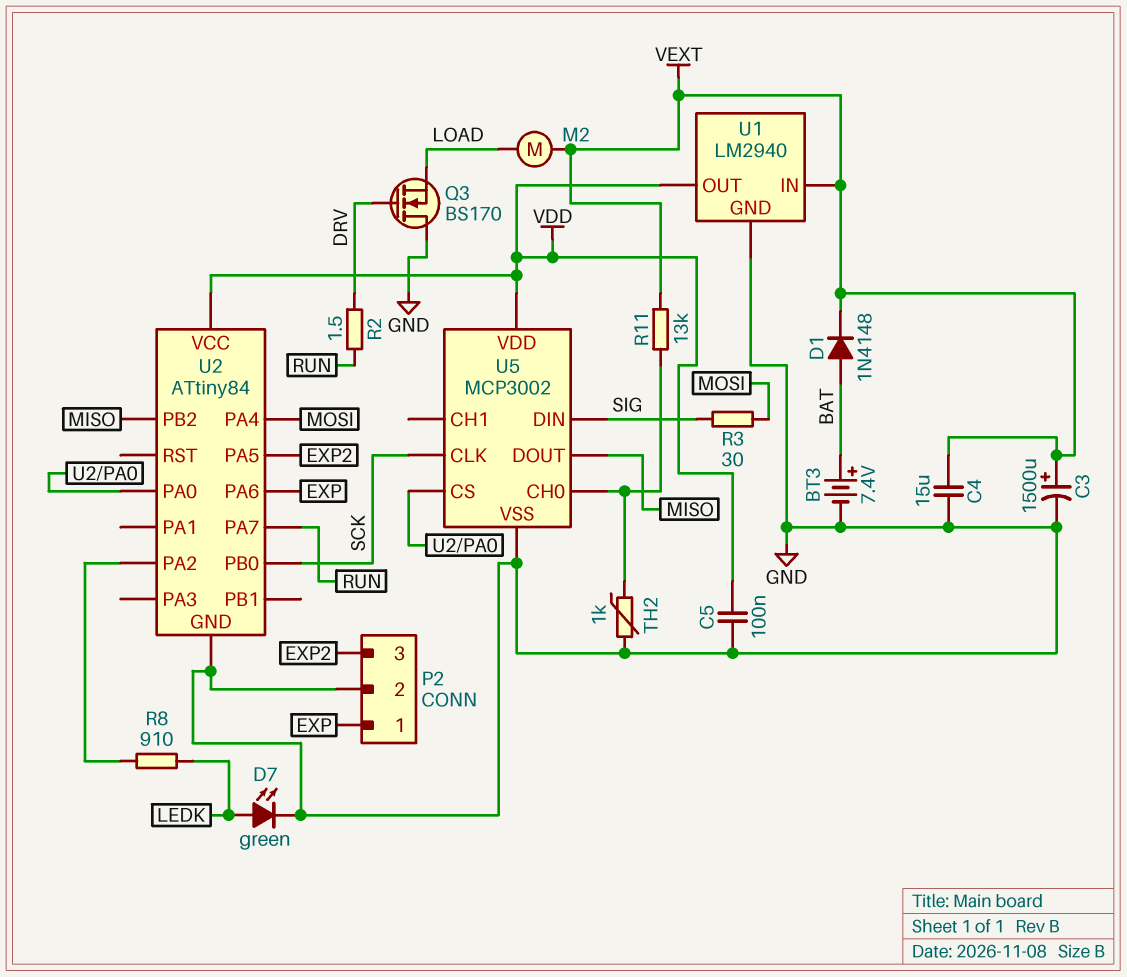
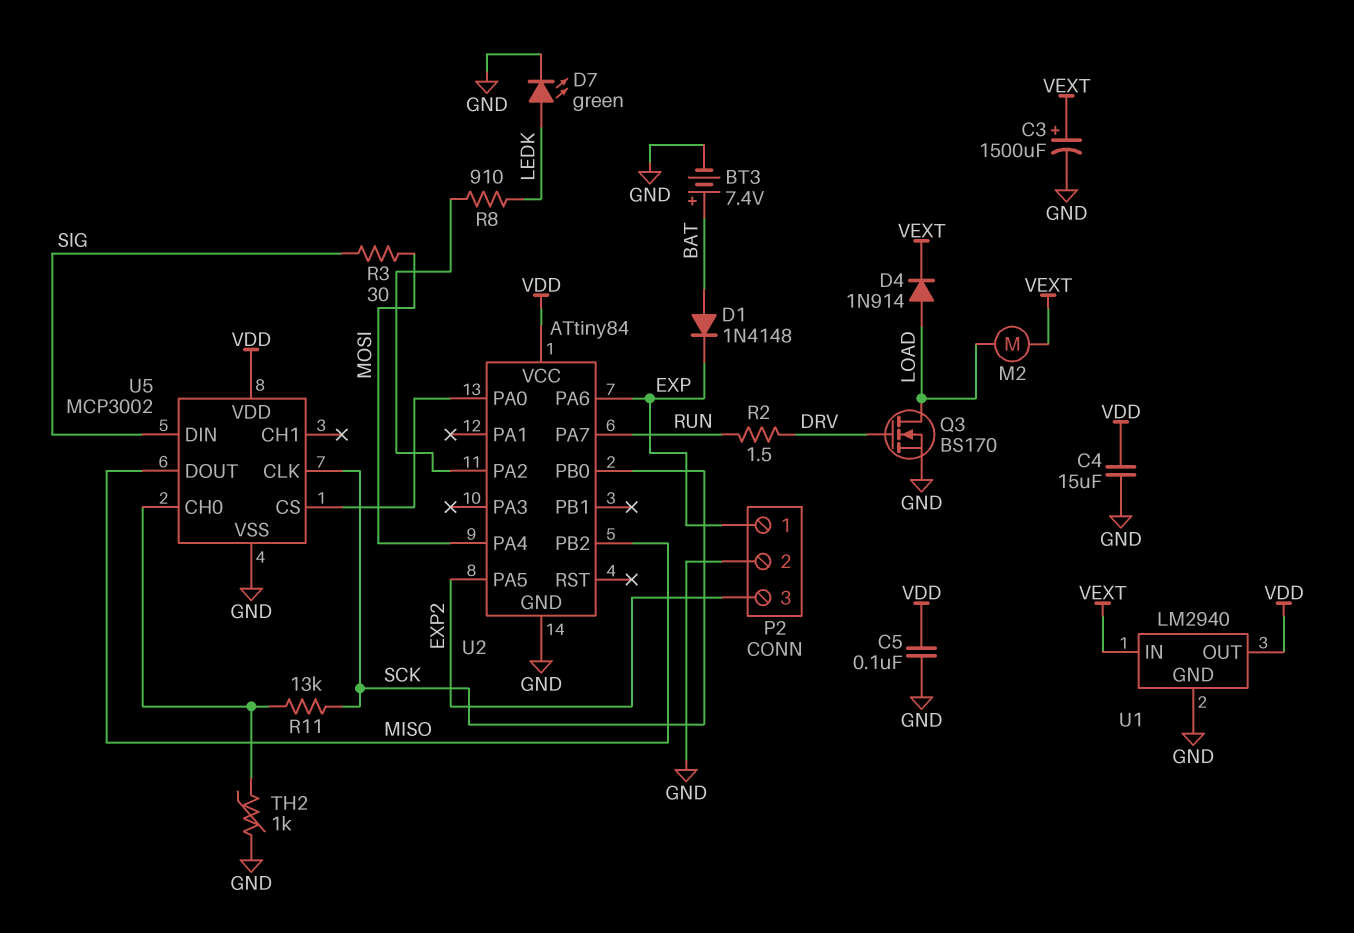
C4: 15uF (GND, VEXT) -> 15uF (GND, VDD)
D1: diode 1N4148 (A BAT, K VEXT) -> diode 1N4148 (A BAT, K EXP)
D4: none -> diode 1N914 (A LOAD, K VEXT)
Q3: NMOS BS170 (G DRV, D GND, S LOAD) -> NMOS BS170 (G DRV, D LOAD, S GND)
R11: 13k (U5/CH0, VEXT) -> 13k (SCK, U5/CH0)

